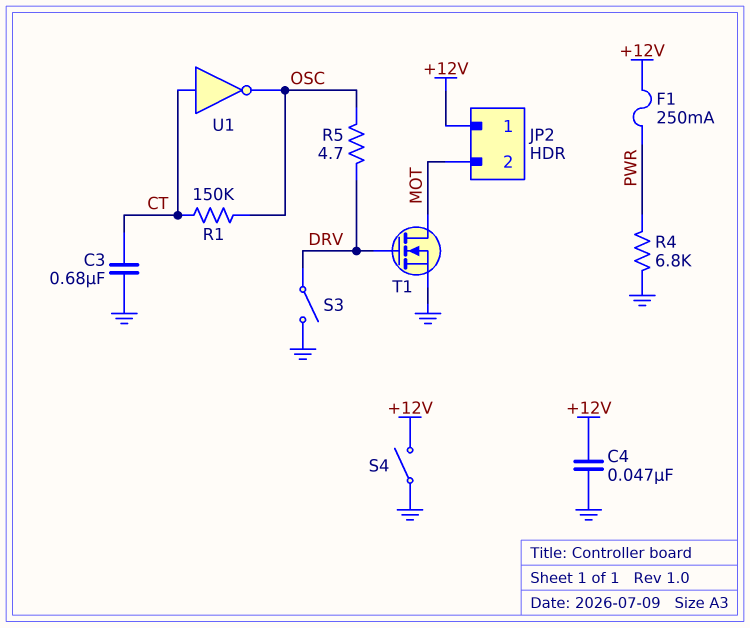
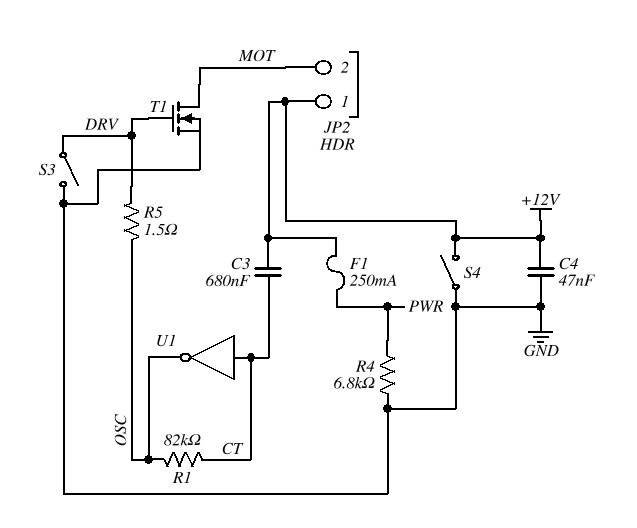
C3: 680nF (CT, GND) -> 680nF (+12V, CT)
R1: 150k (CT, OSC) -> 82k (CT, OSC)
R5: 4.7 (DRV, OSC) -> 1.5 (DRV, OSC)

